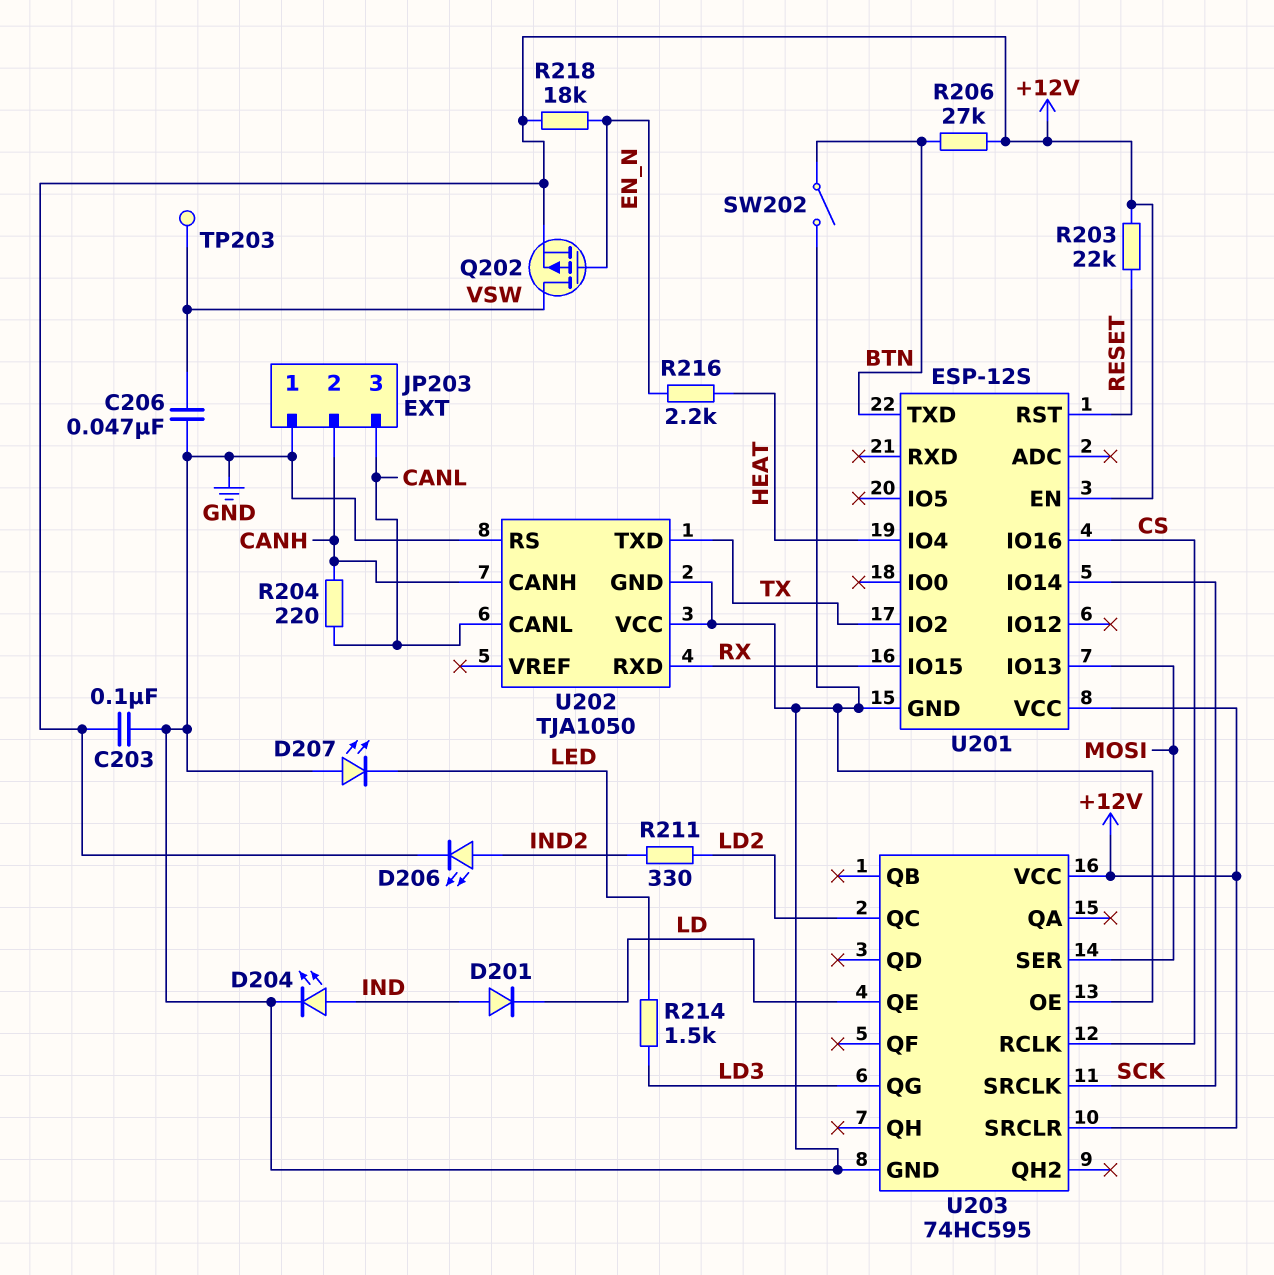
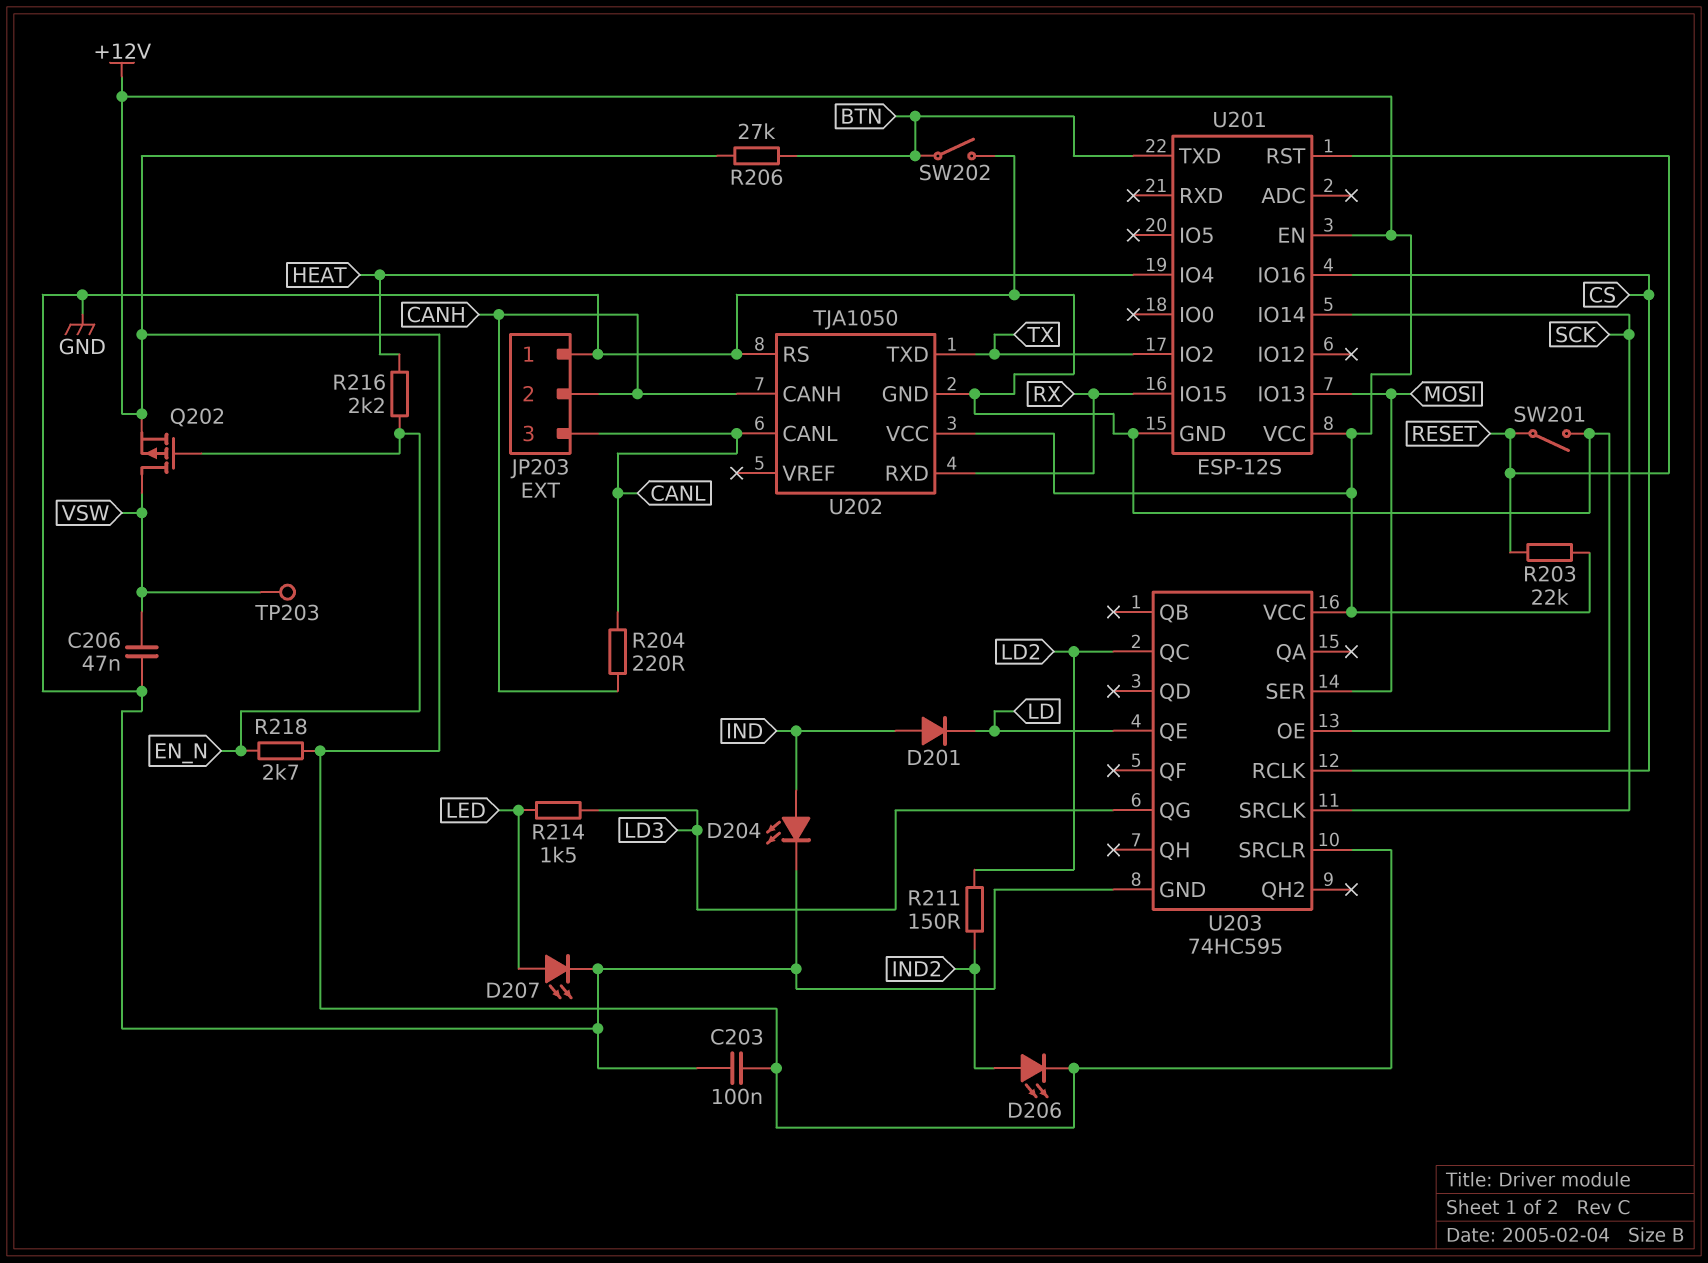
D207: LED (A GND, K LED) -> LED (A LED, K GND)
R211: 330 (IND2, LD2) -> 150 (IND2, LD2)
R218: 18k (+12V, EN_N) -> 2.7k (+12V, EN_N)
SW201: none -> switch (GND, RESET)
U202 pin VCC: GND -> +12V

